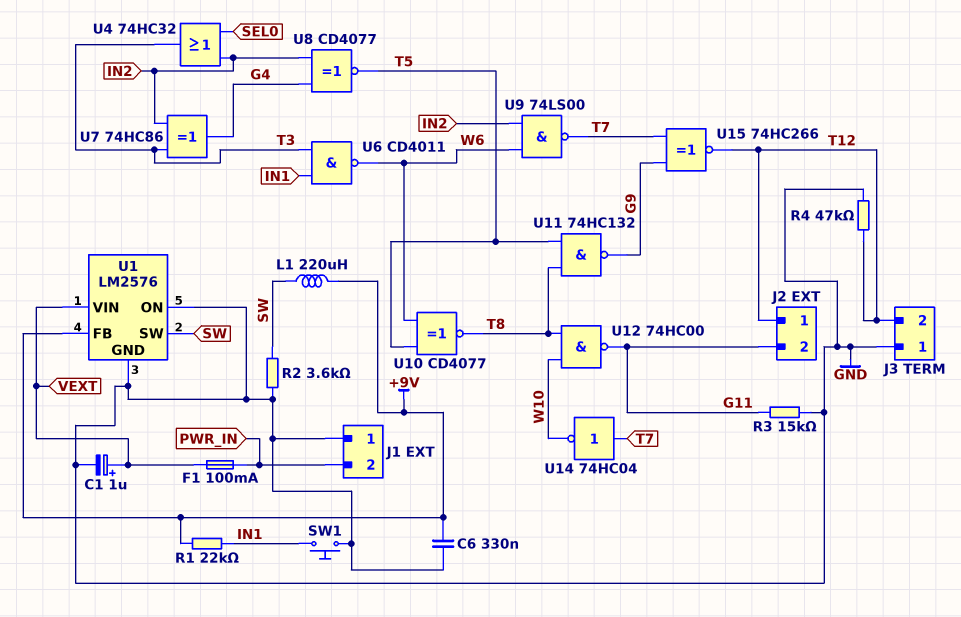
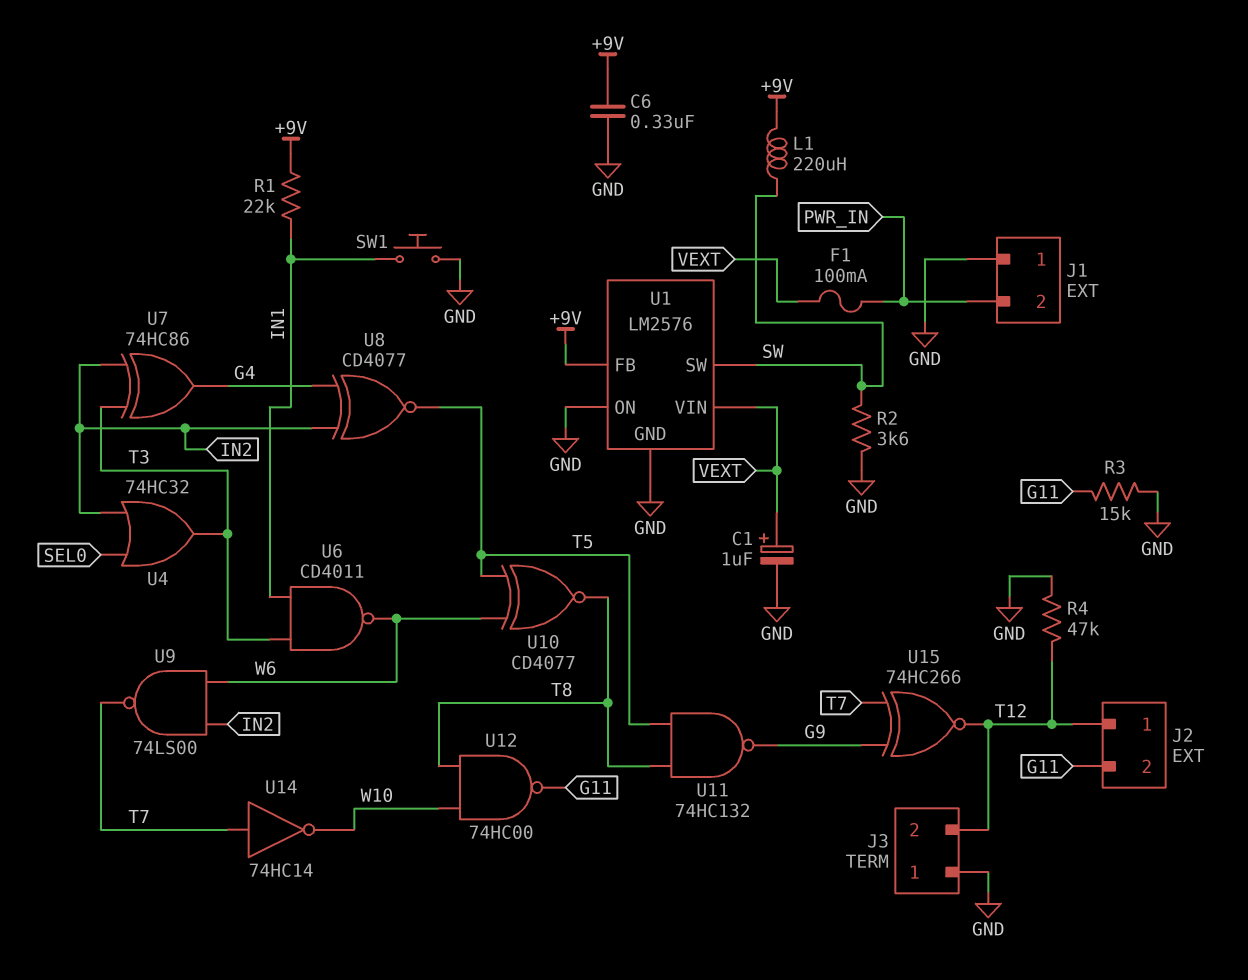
U14: NOT 74HC04 (in T7, out W10) -> NOT 74HC14 (in T7, out W10)

